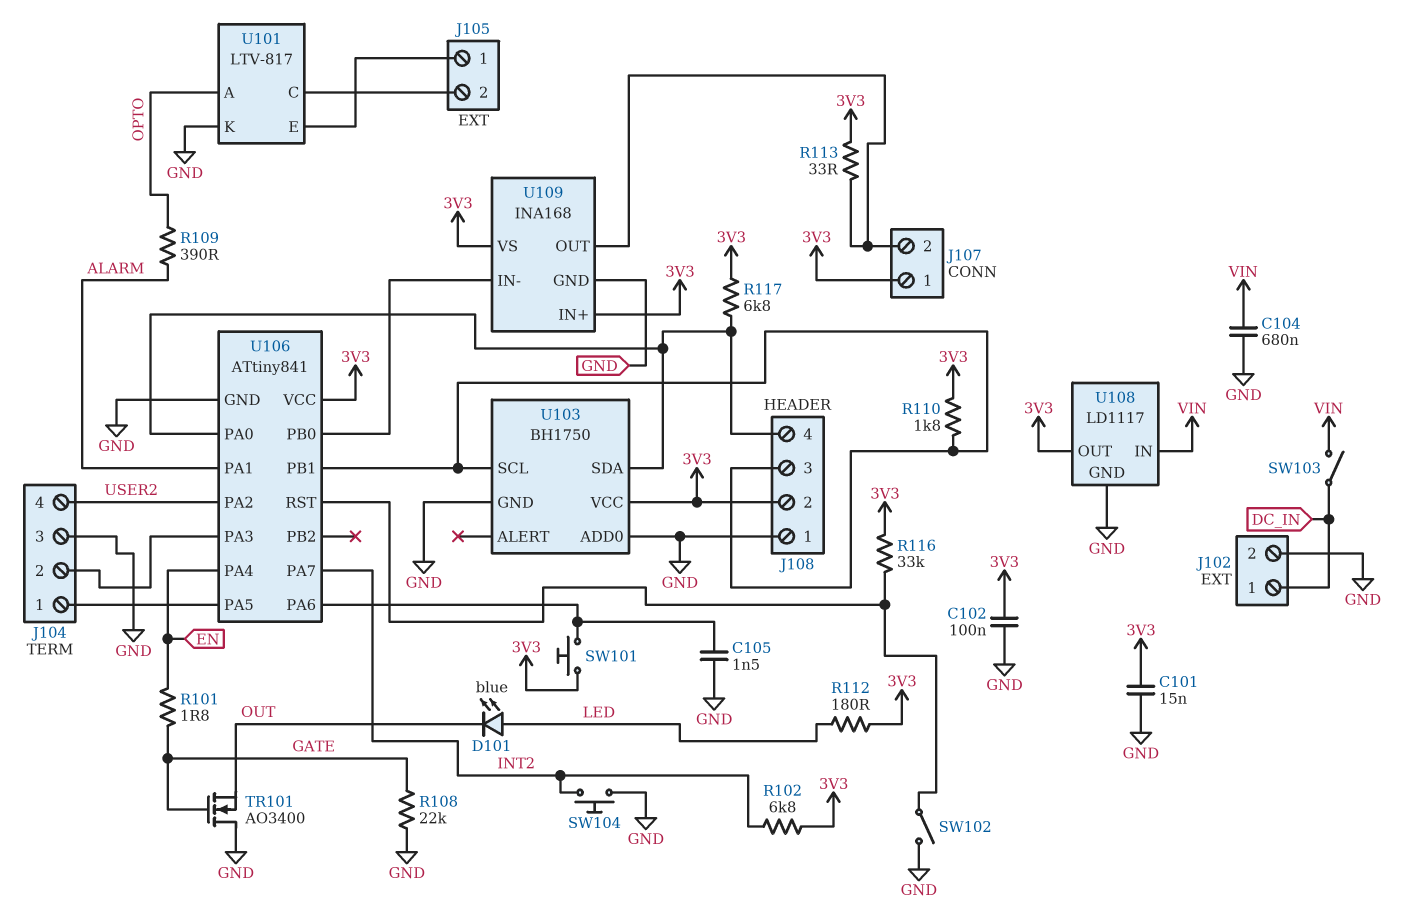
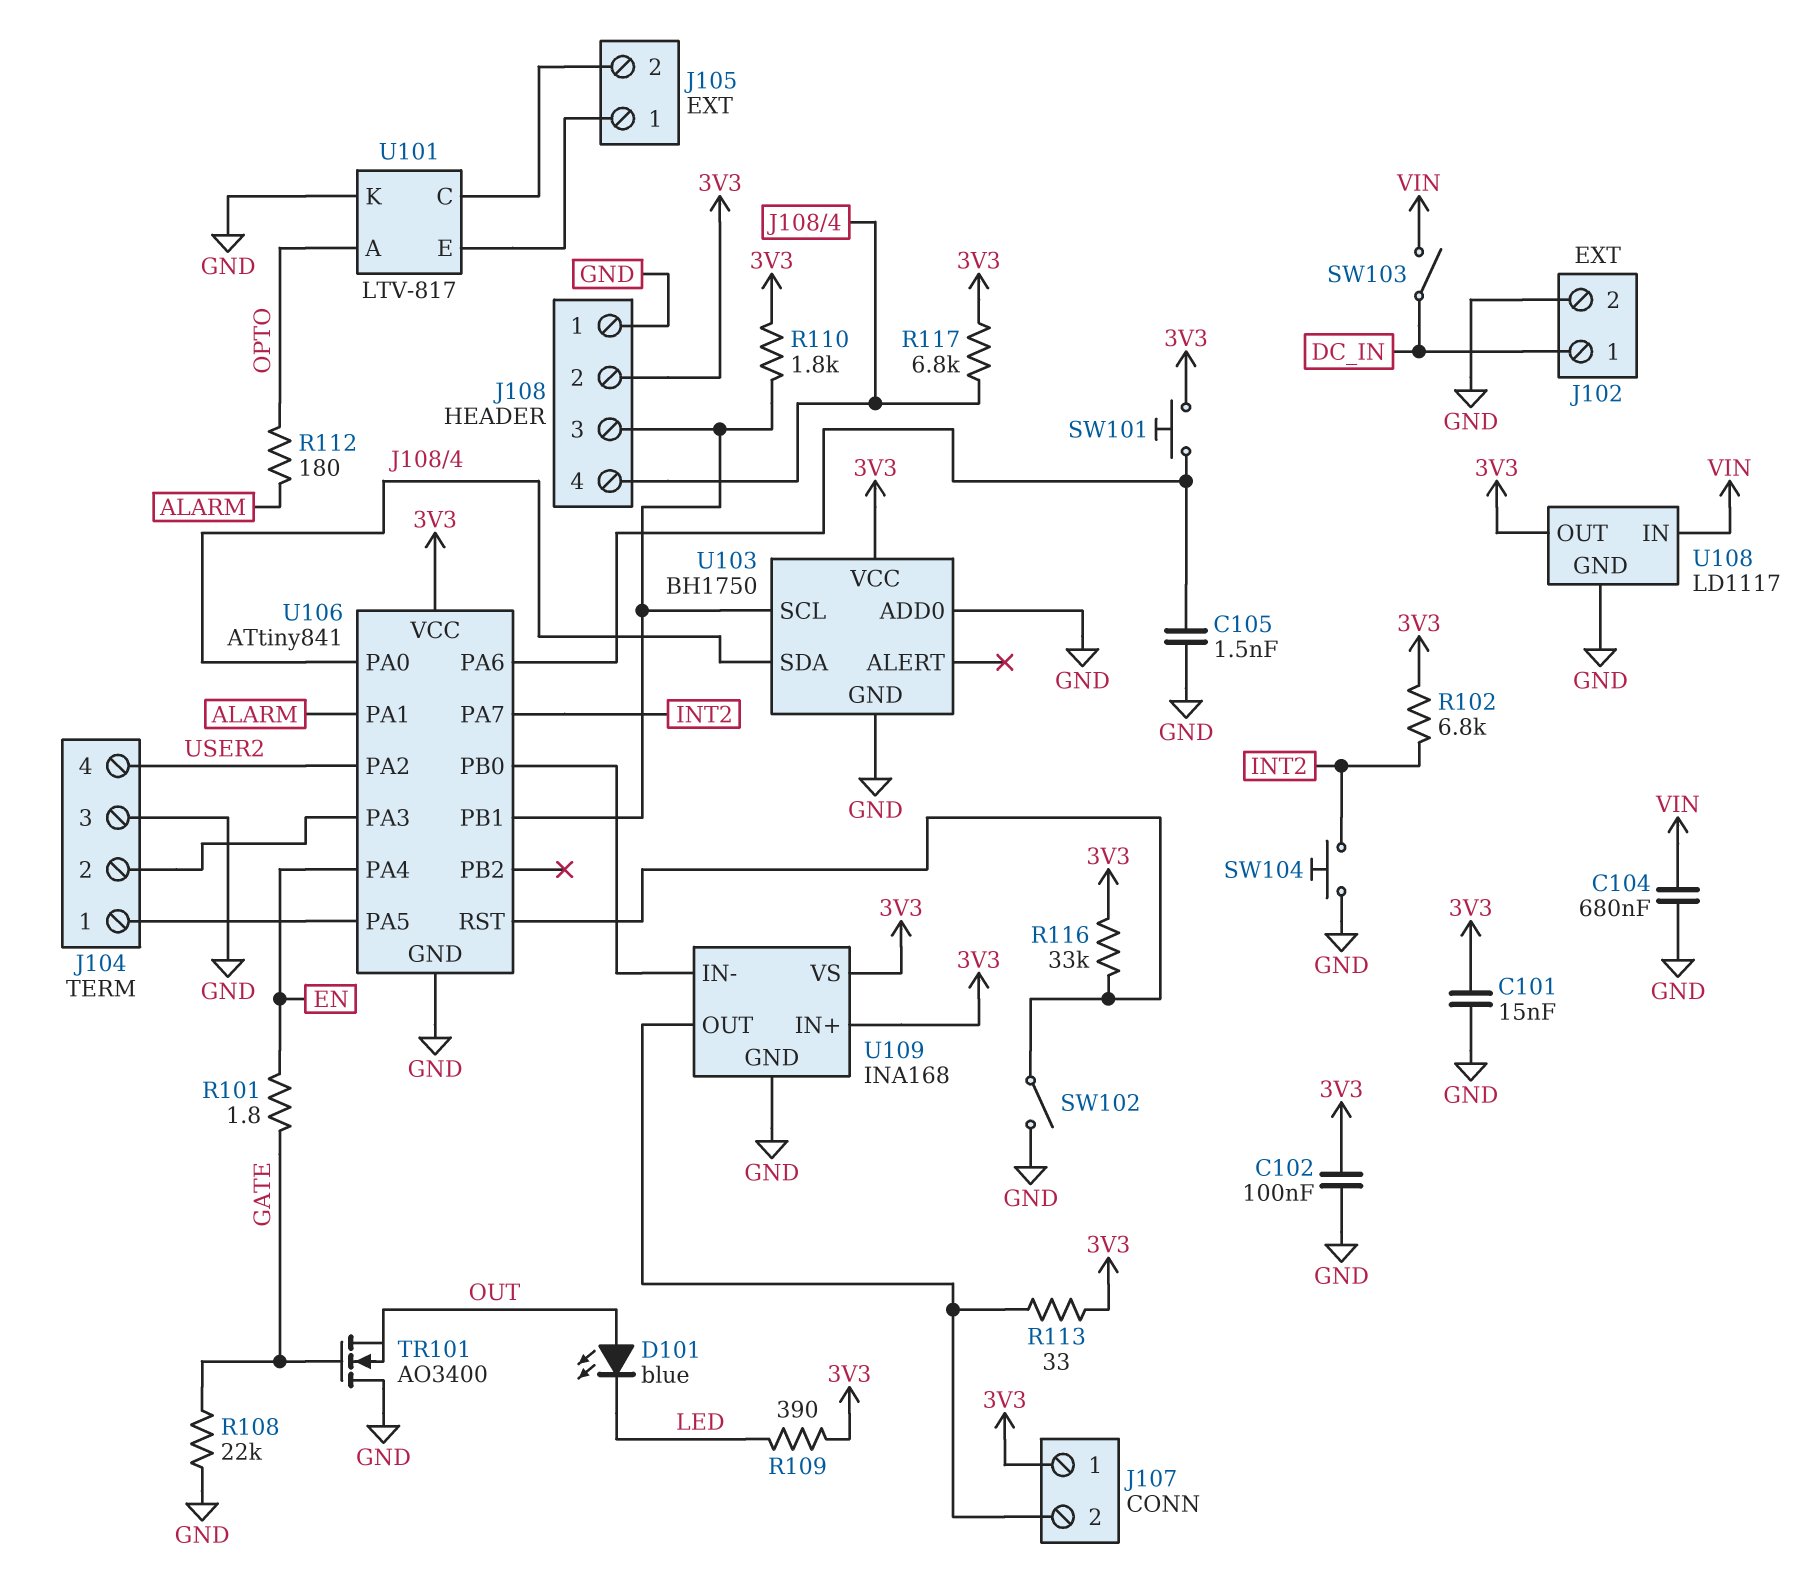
D101: LED blue (A LED, K OUT) -> LED blue (A OUT, K LED)
R109: 390 (ALARM, OPTO) -> 390 (3V3, LED)
R112: 180 (3V3, LED) -> 180 (ALARM, OPTO)

